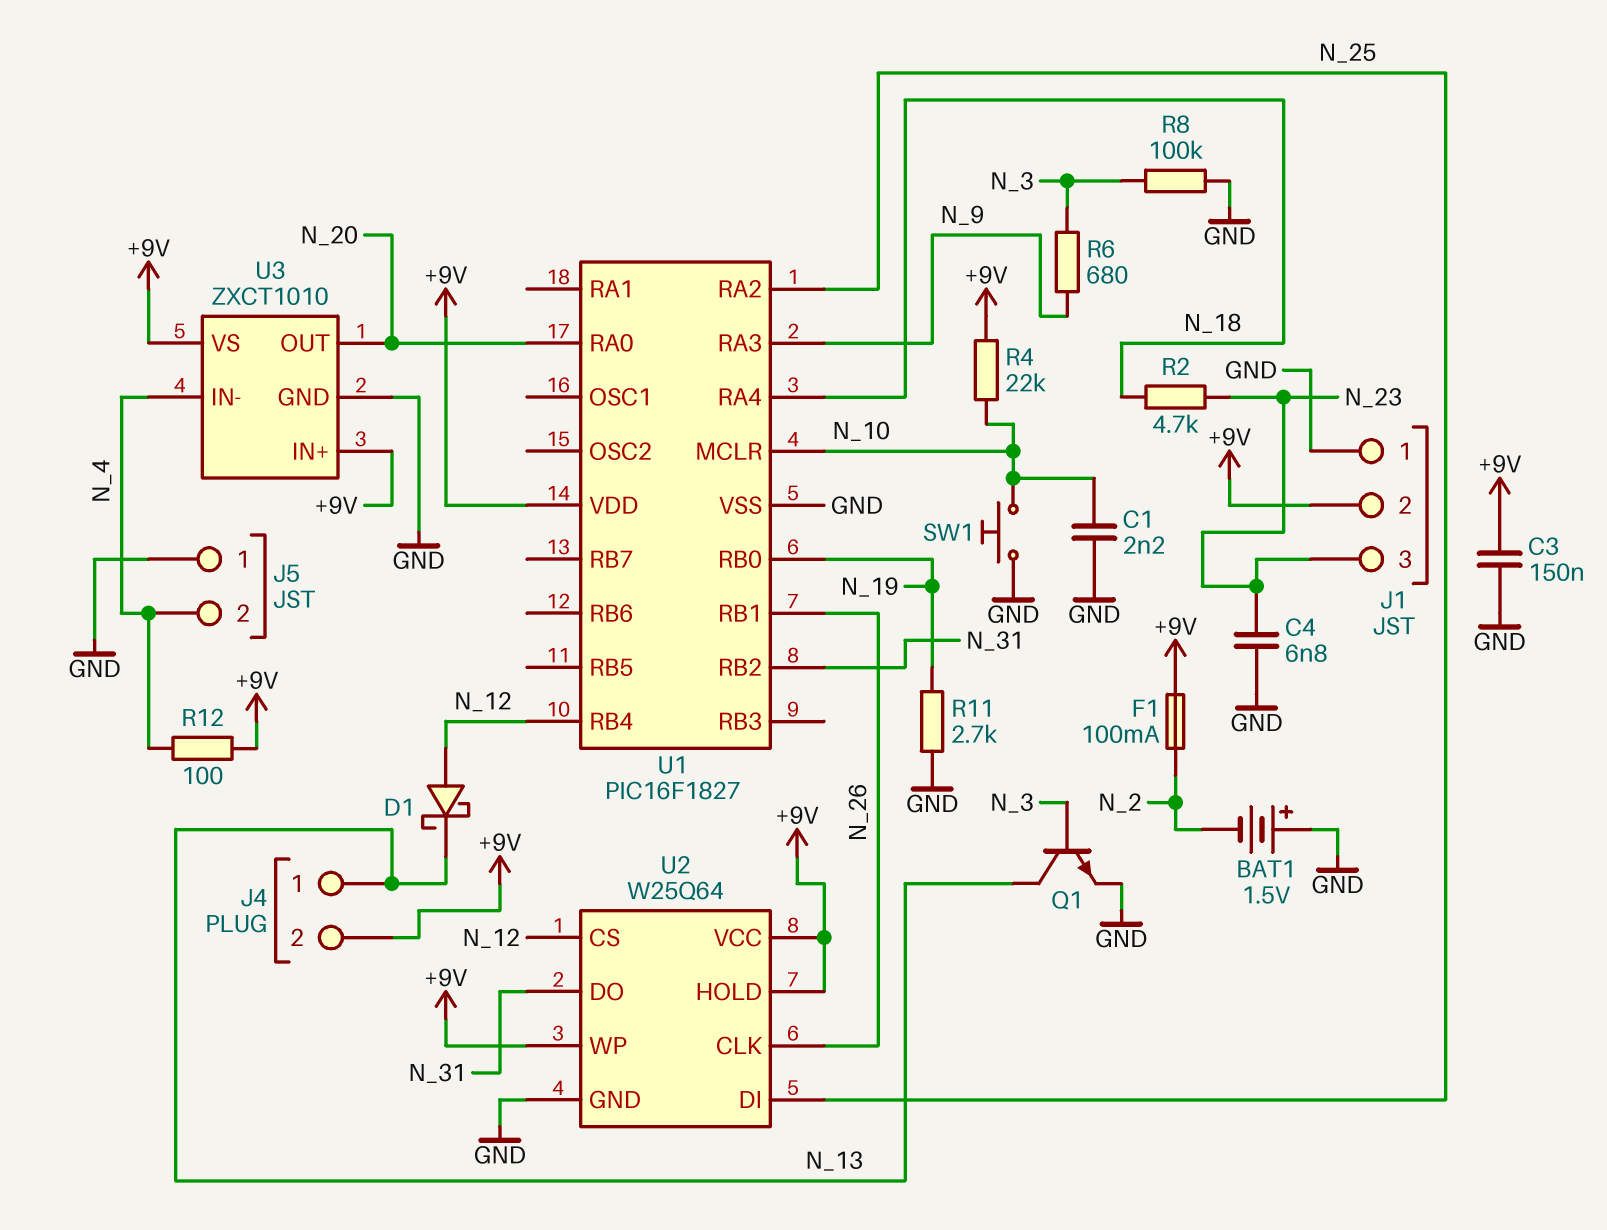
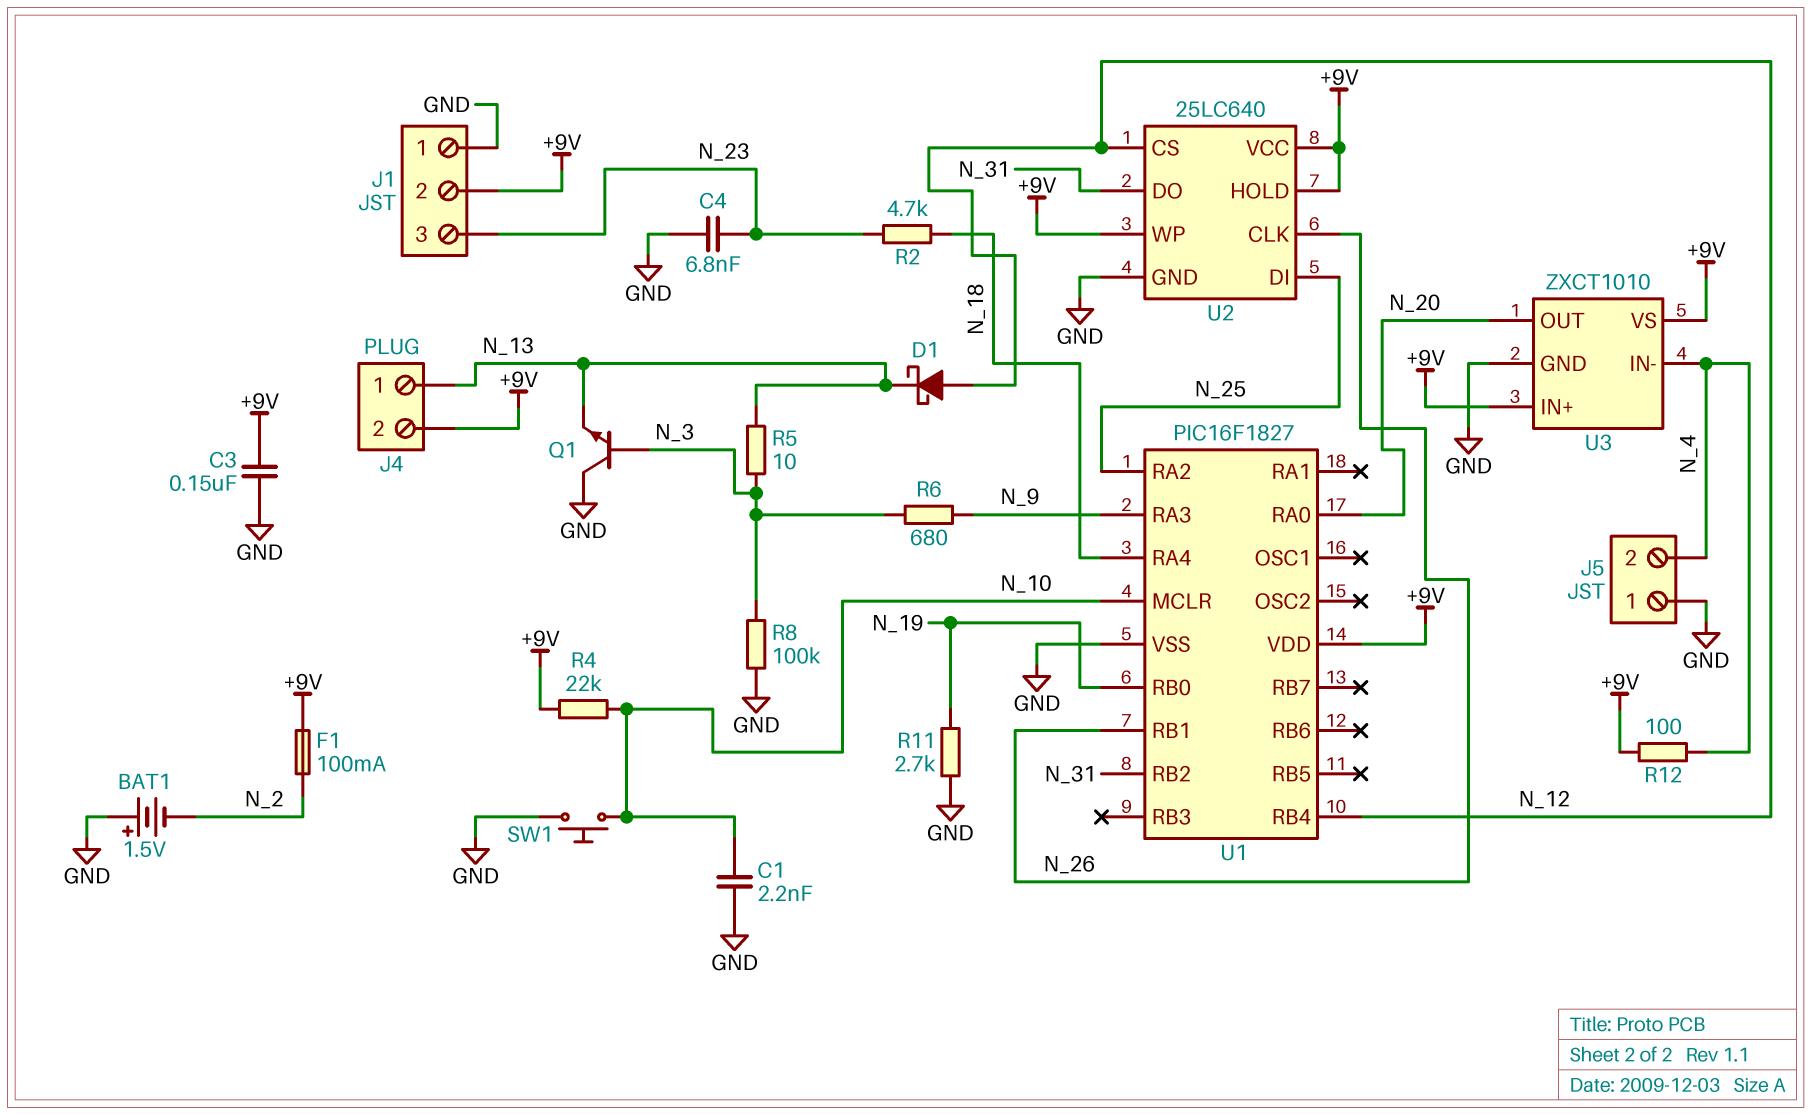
Q1: NPN (B N_3, C N_13, E GND) -> NPN (B N_3, C GND, E N_13)
R5: none -> 10 (N_3, N_13)
U2: W25Q64 -> 25LC640

